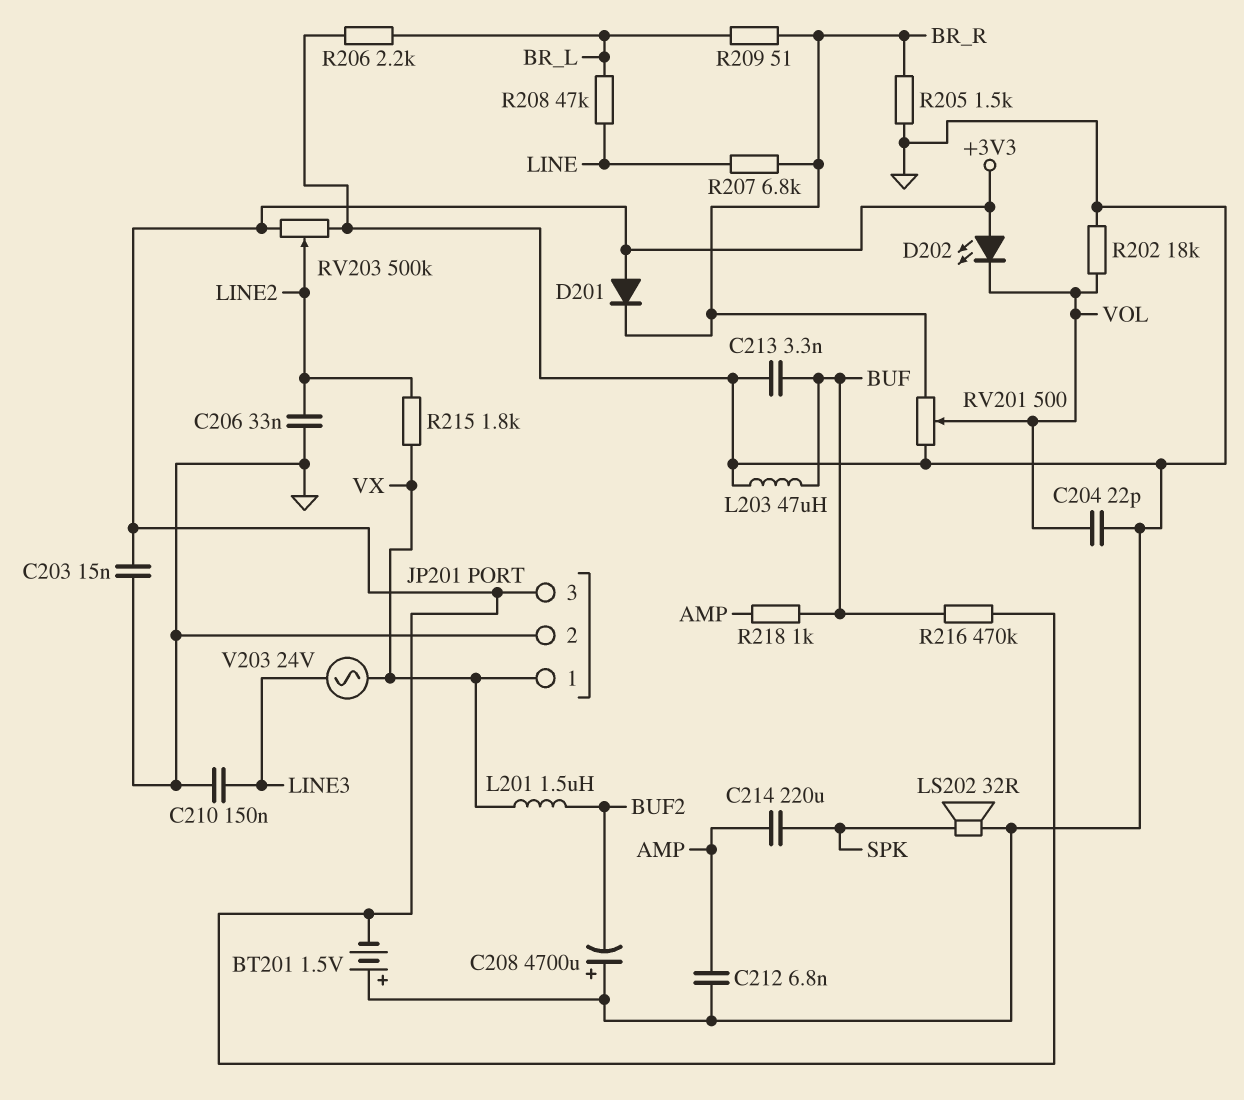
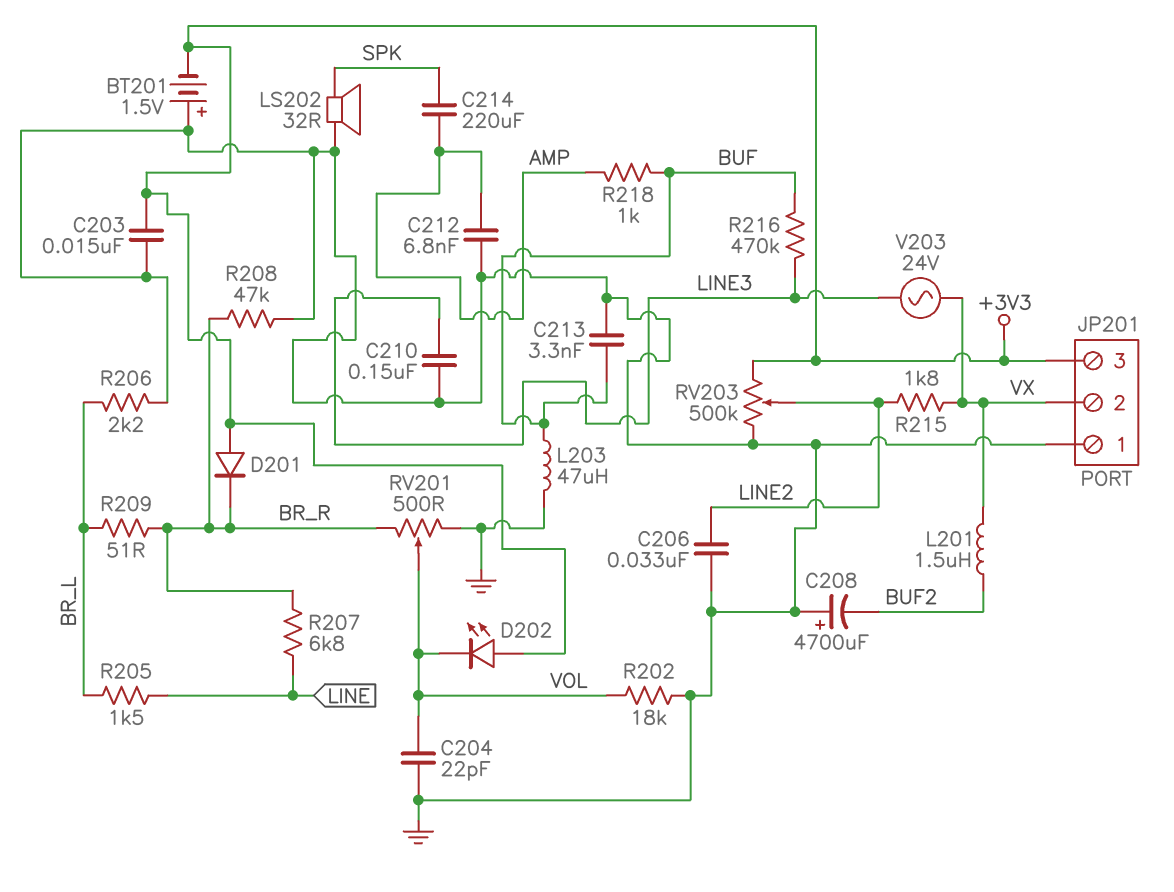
JP201 pin 1: VX -> GND
JP201 pin 2: GND -> VX
R205: 1.5k (BR_R, GND) -> 1.5k (BR_L, LINE)
R208: 47k (BR_L, LINE) -> 47k (BR_R, GND)
R216: 470k (+3V3, BUF) -> 470k (BUF, LINE3)

